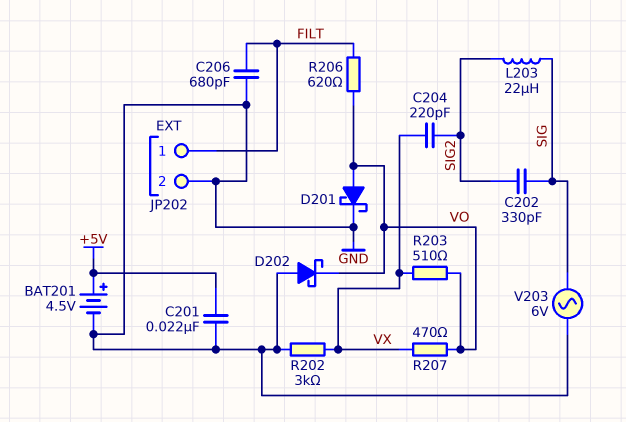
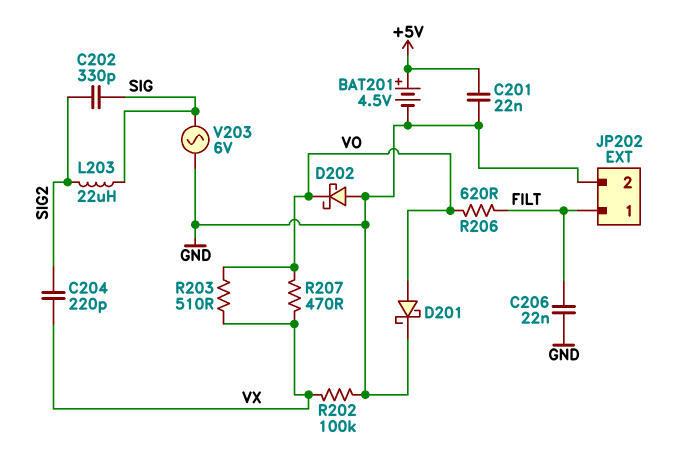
C206: 680pF (FILT, GND) -> 22nF (FILT, GND)
R202: 3k (GND, VX) -> 100k (GND, VX)

